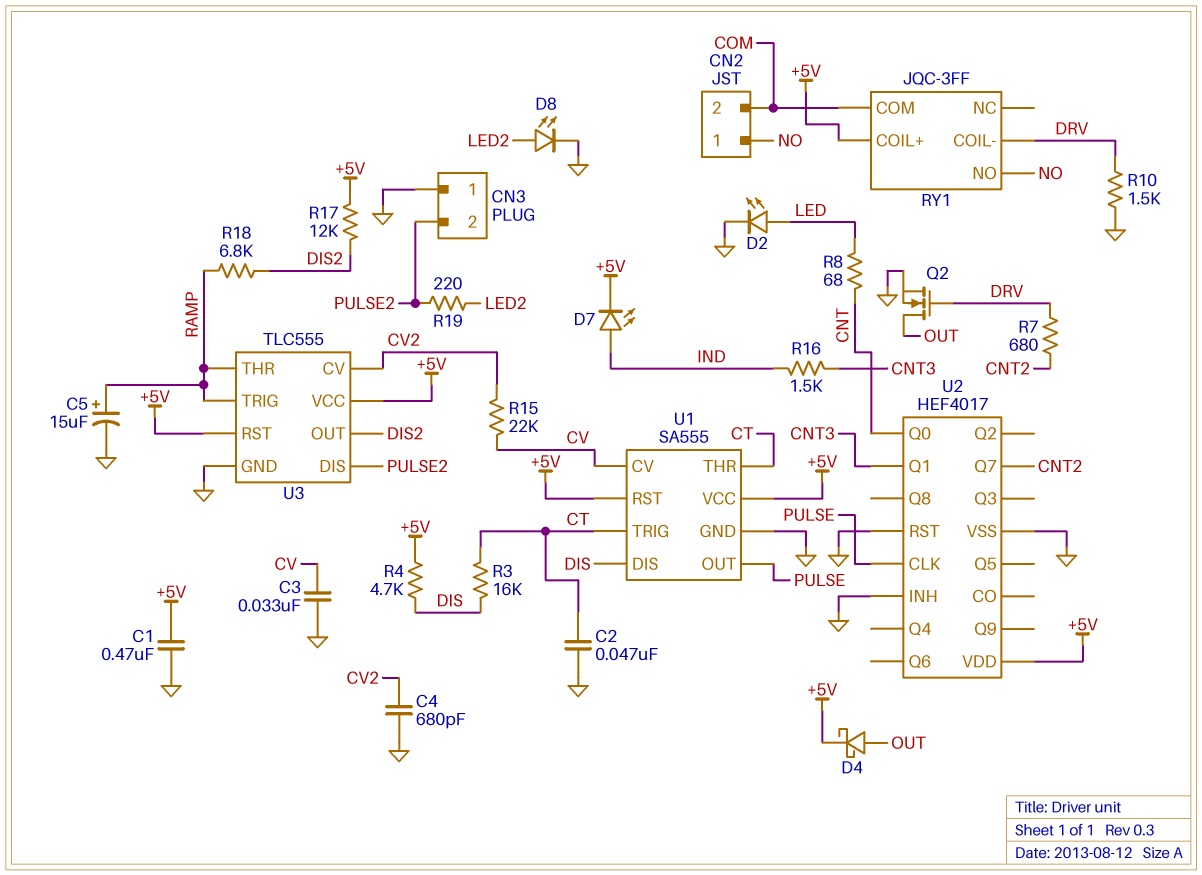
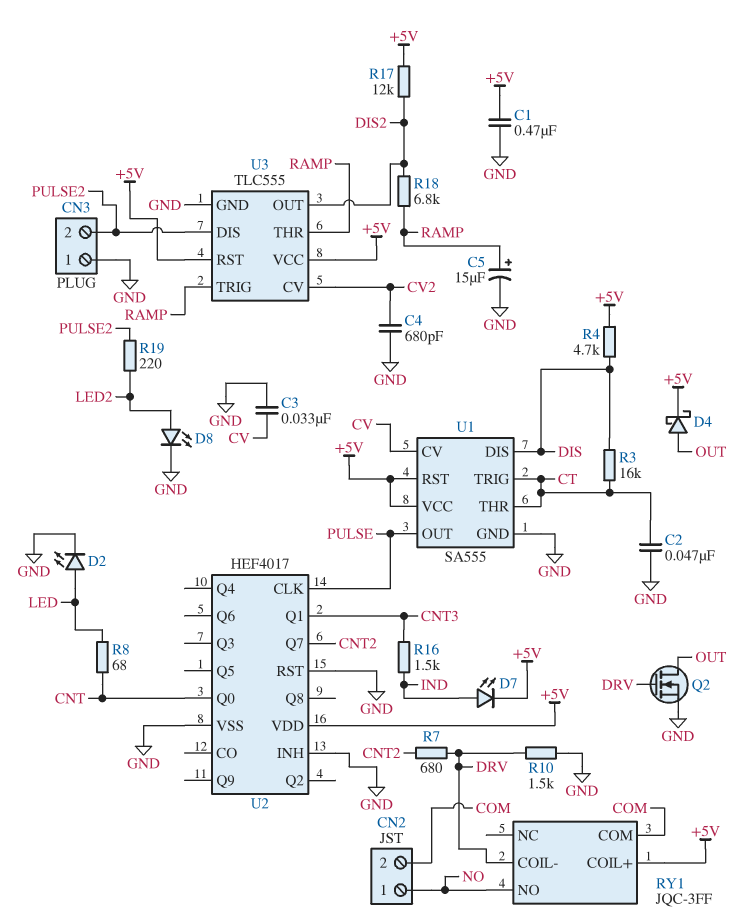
R15: 22k (CV, CV2) -> none

